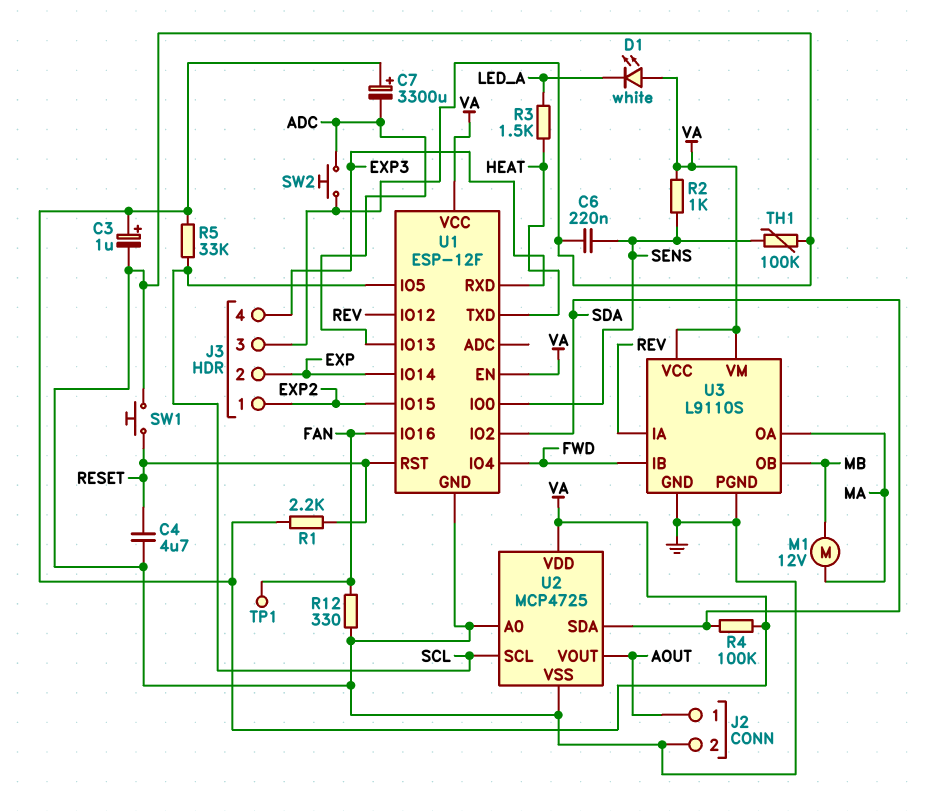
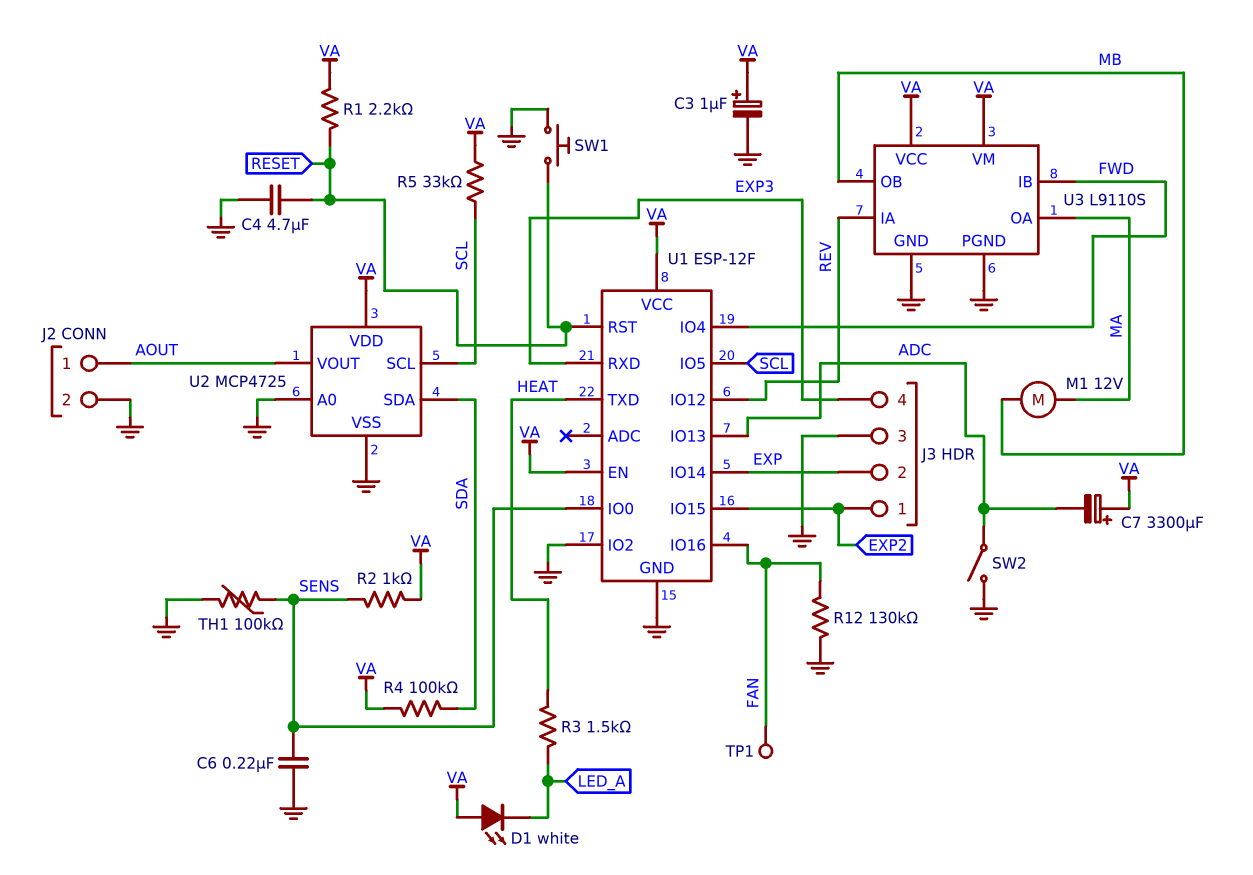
R12: 330 (FAN, GND) -> 130k (FAN, GND)
SW2: button (ADC, GND) -> switch (ADC, GND)
U1 pin IO2: SDA -> GND

